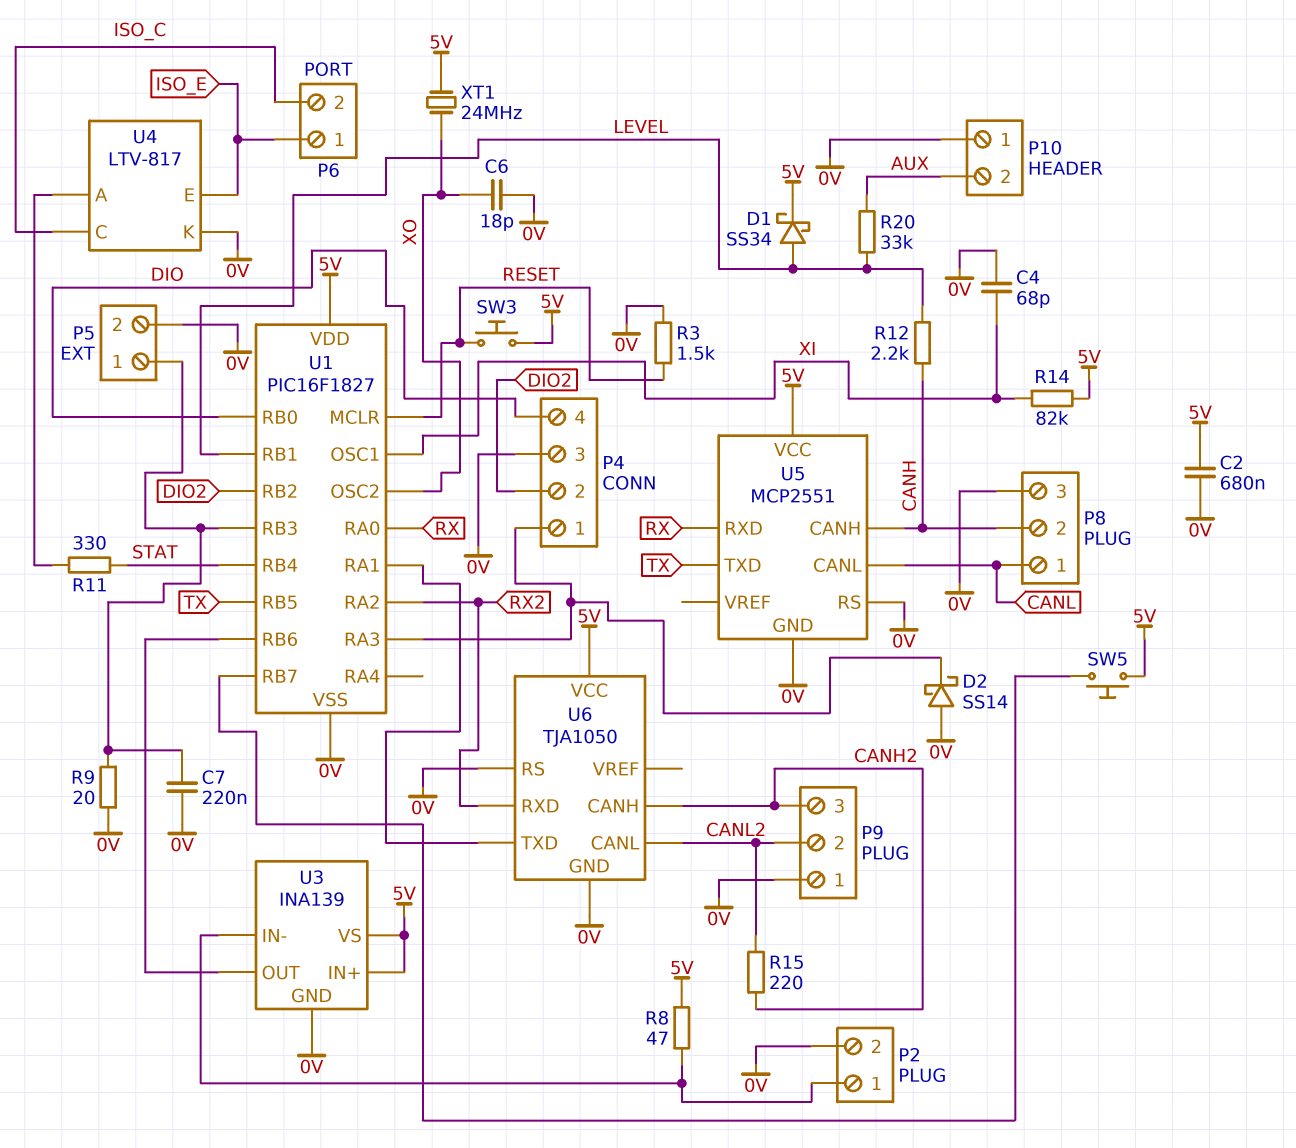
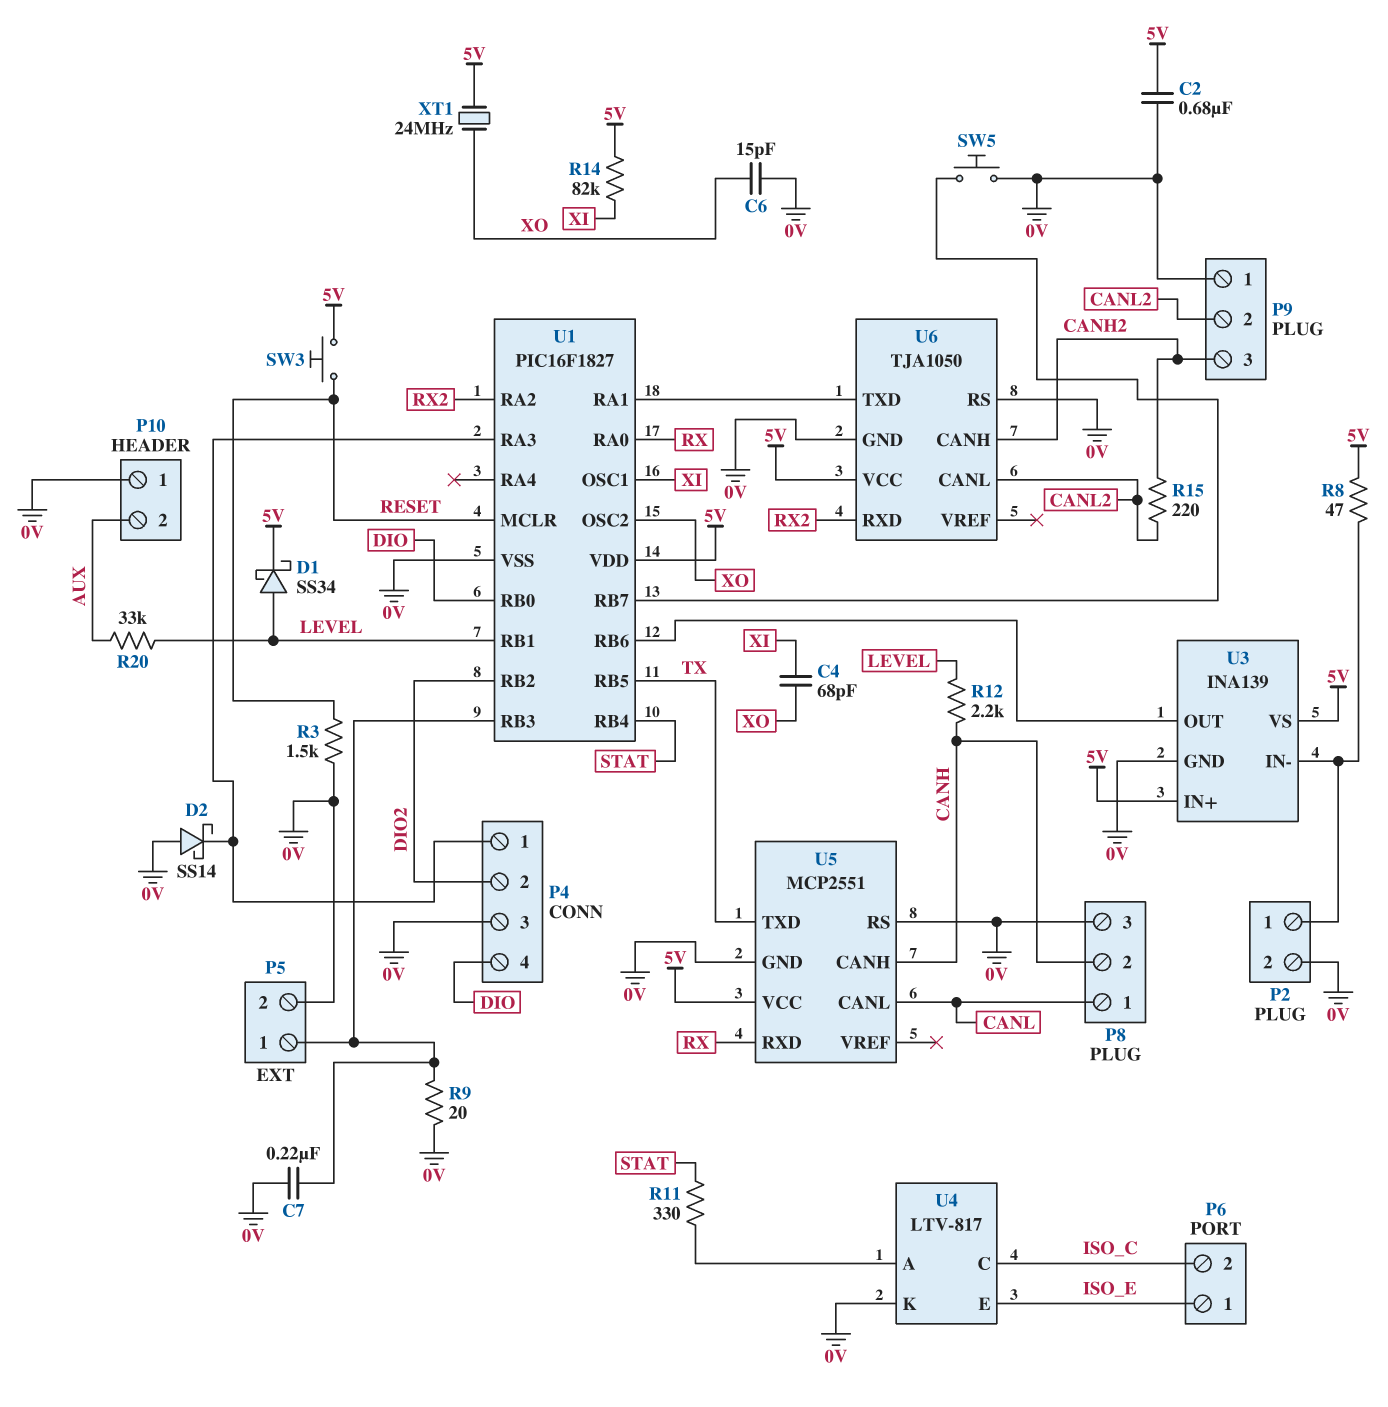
C4: 68pF (0V, XI) -> 68pF (XI, XO)
C6: 18pF (0V, XO) -> 15pF (0V, XO)
SW5: button (5V, U1/RB7) -> button (0V, U1/RB7)

